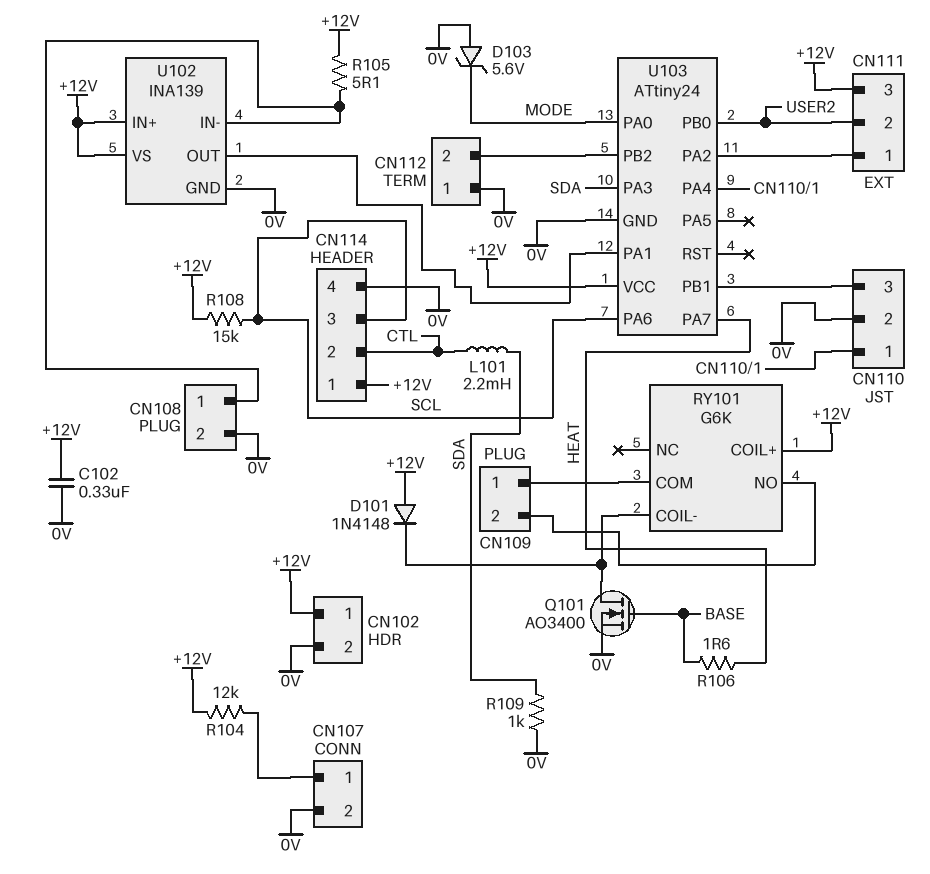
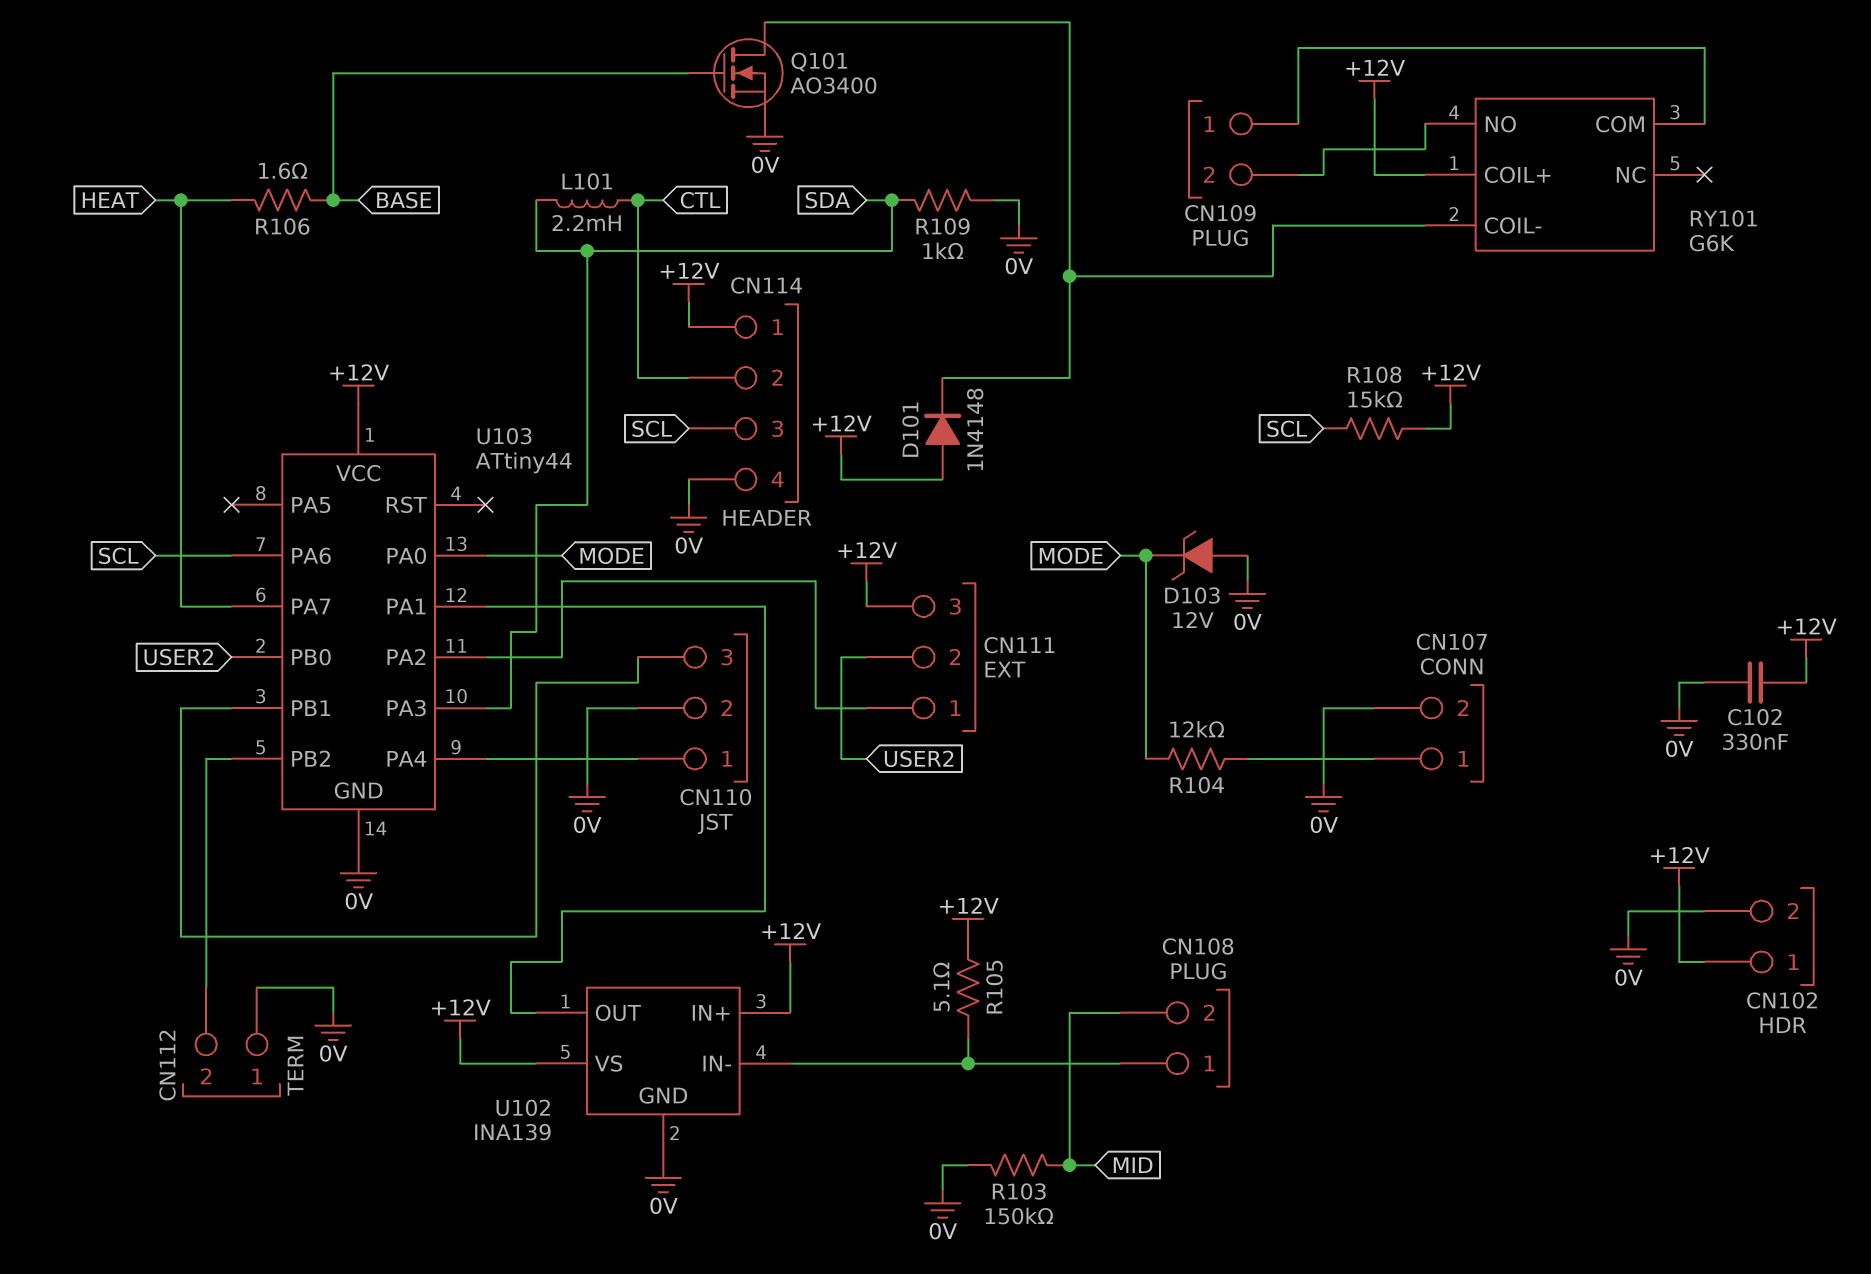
CN108 pin 2: 0V -> MID
D103: zener 5.6V (A 0V, K MODE) -> zener 12V (A 0V, K MODE)
R103: none -> 150k (0V, MID)
R104: 12k (+12V, CN107/1) -> 12k (CN107/1, MODE)
U103: ATtiny24 -> ATtiny44

